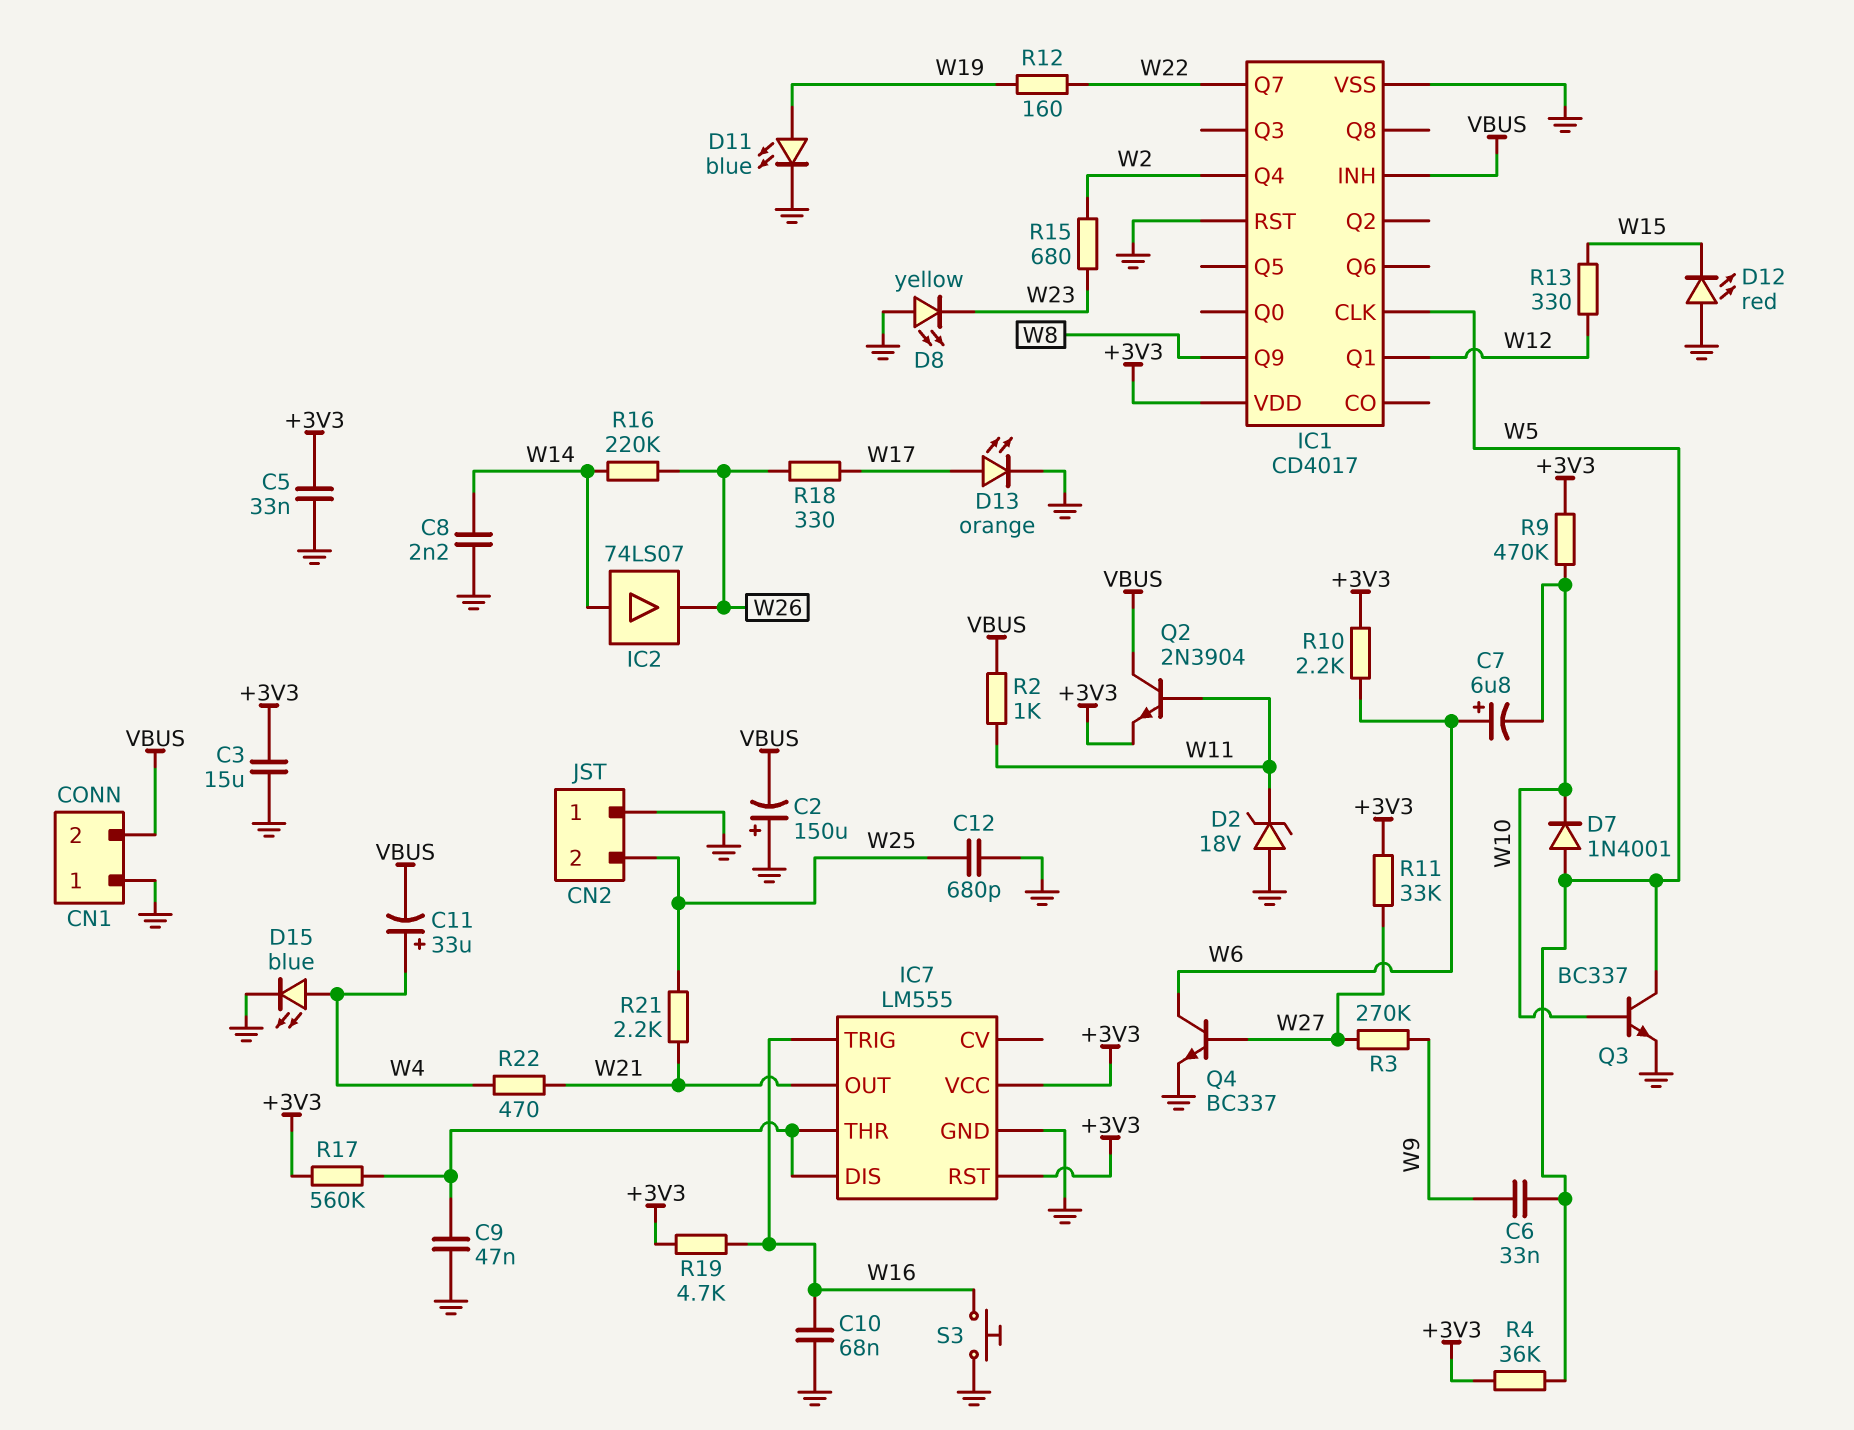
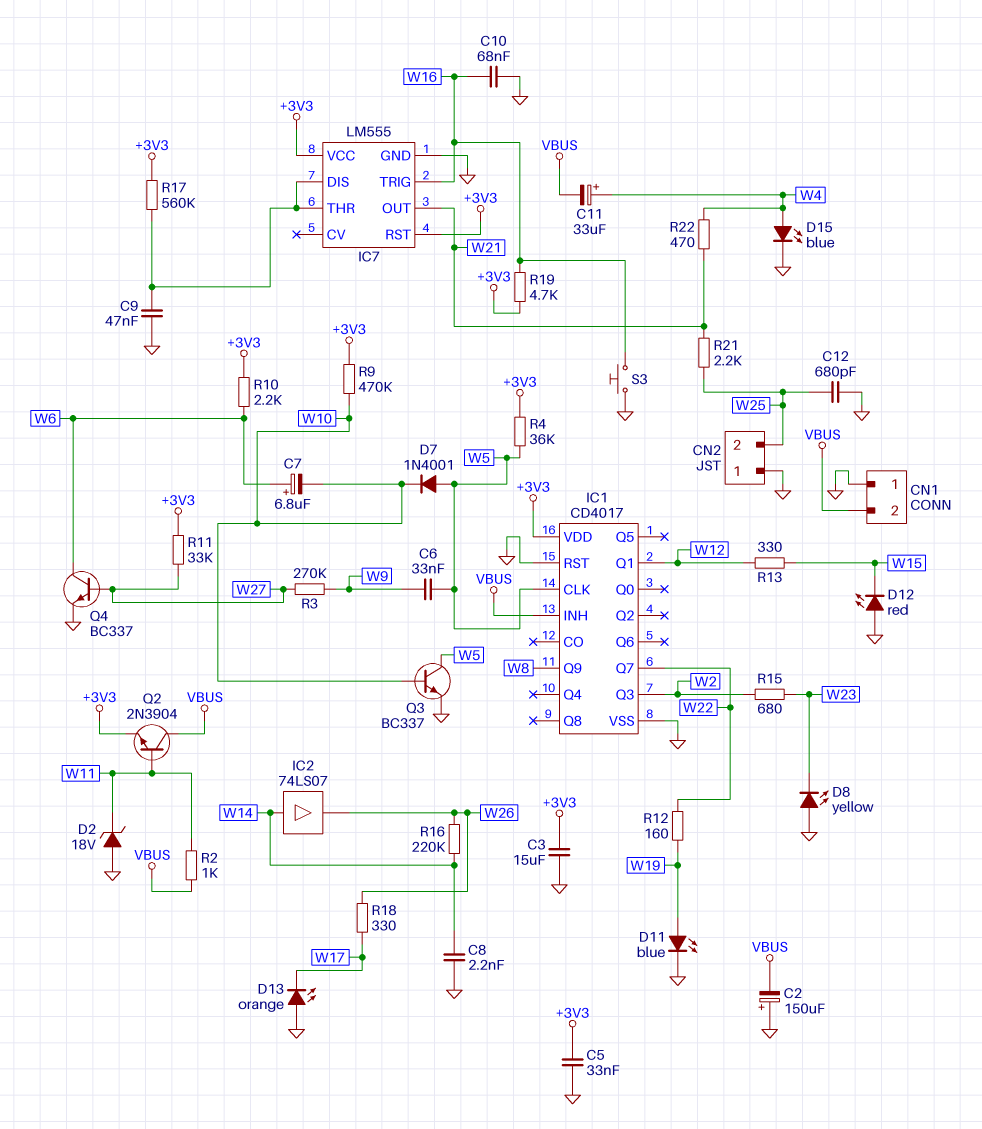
D13: LED orange (A W17, K GND) -> LED orange (A GND, K W17)
IC1 pin Q3: none -> W2
IC1 pin Q4: W2 -> none

